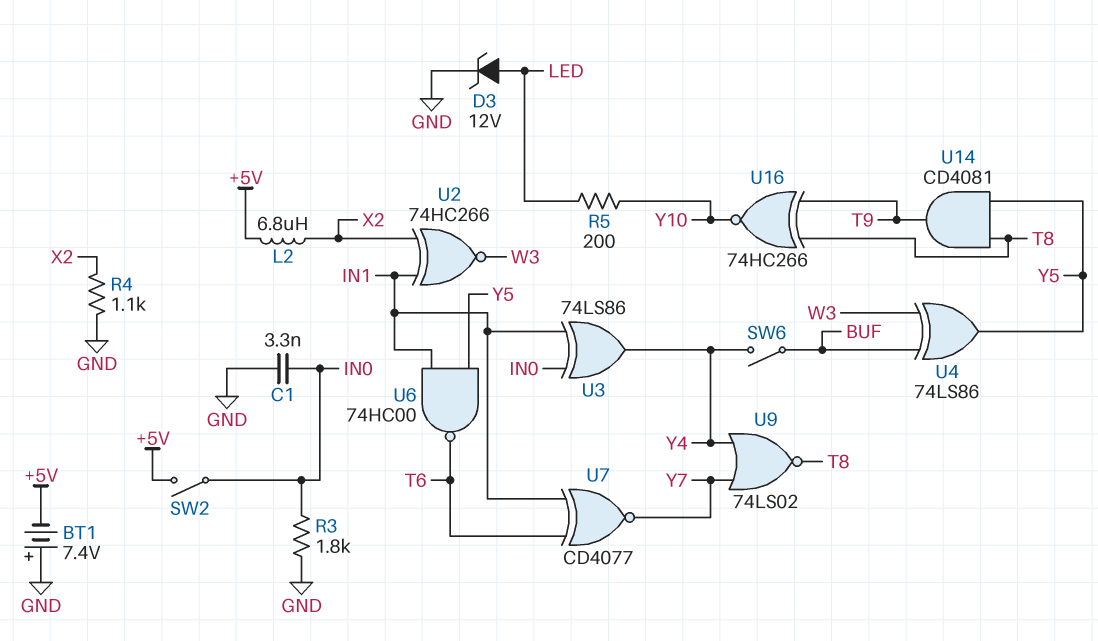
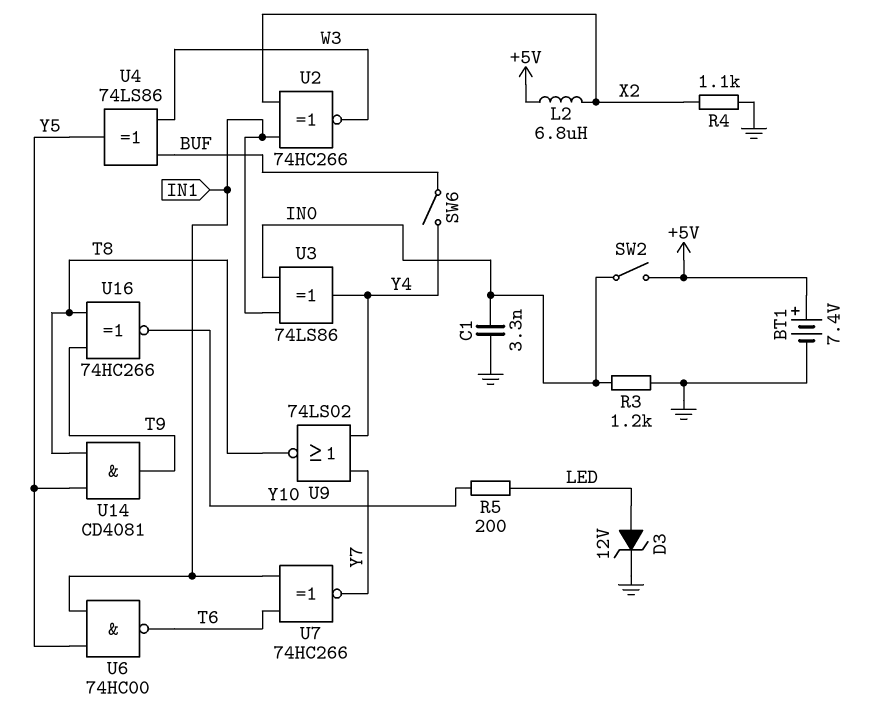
BT1: 7.4V (plus GND, minus +5V) -> 7.4V (plus +5V, minus GND)
R3: 1.8k (GND, IN0) -> 1.2k (GND, IN0)
U7: XNOR CD4077 (in IN1, in T6, out Y7) -> XNOR 74HC266 (in IN1, in T6, out Y7)

